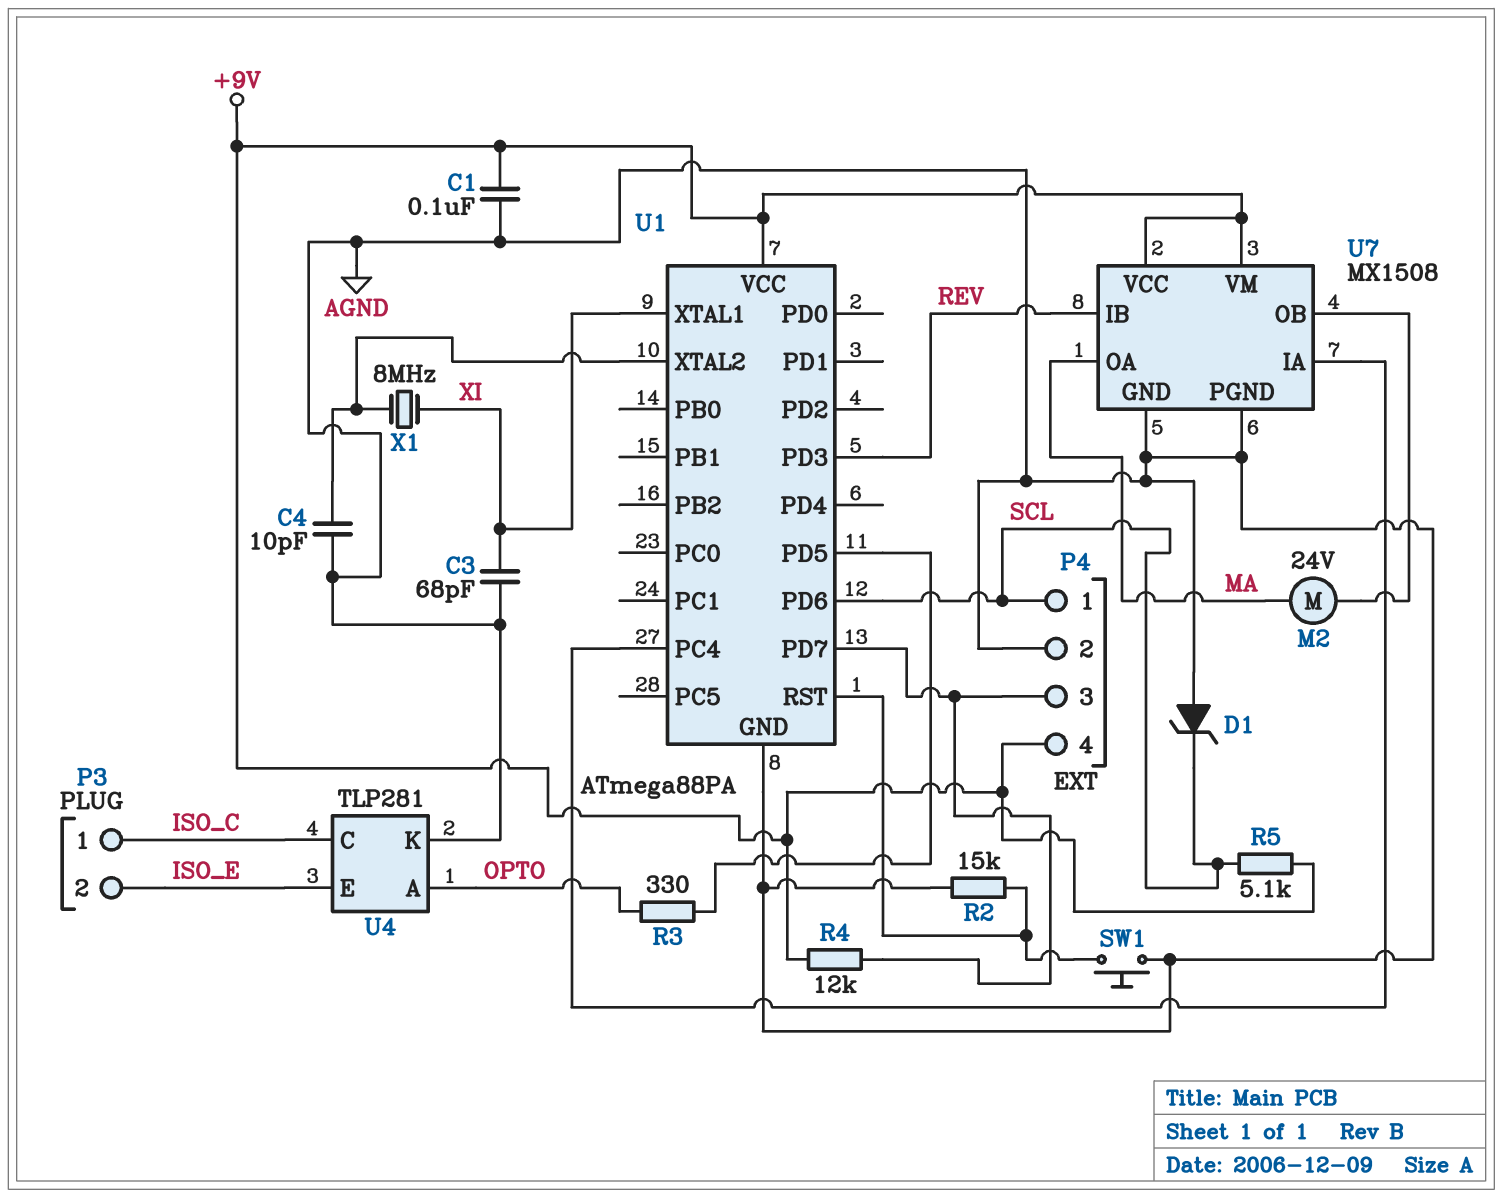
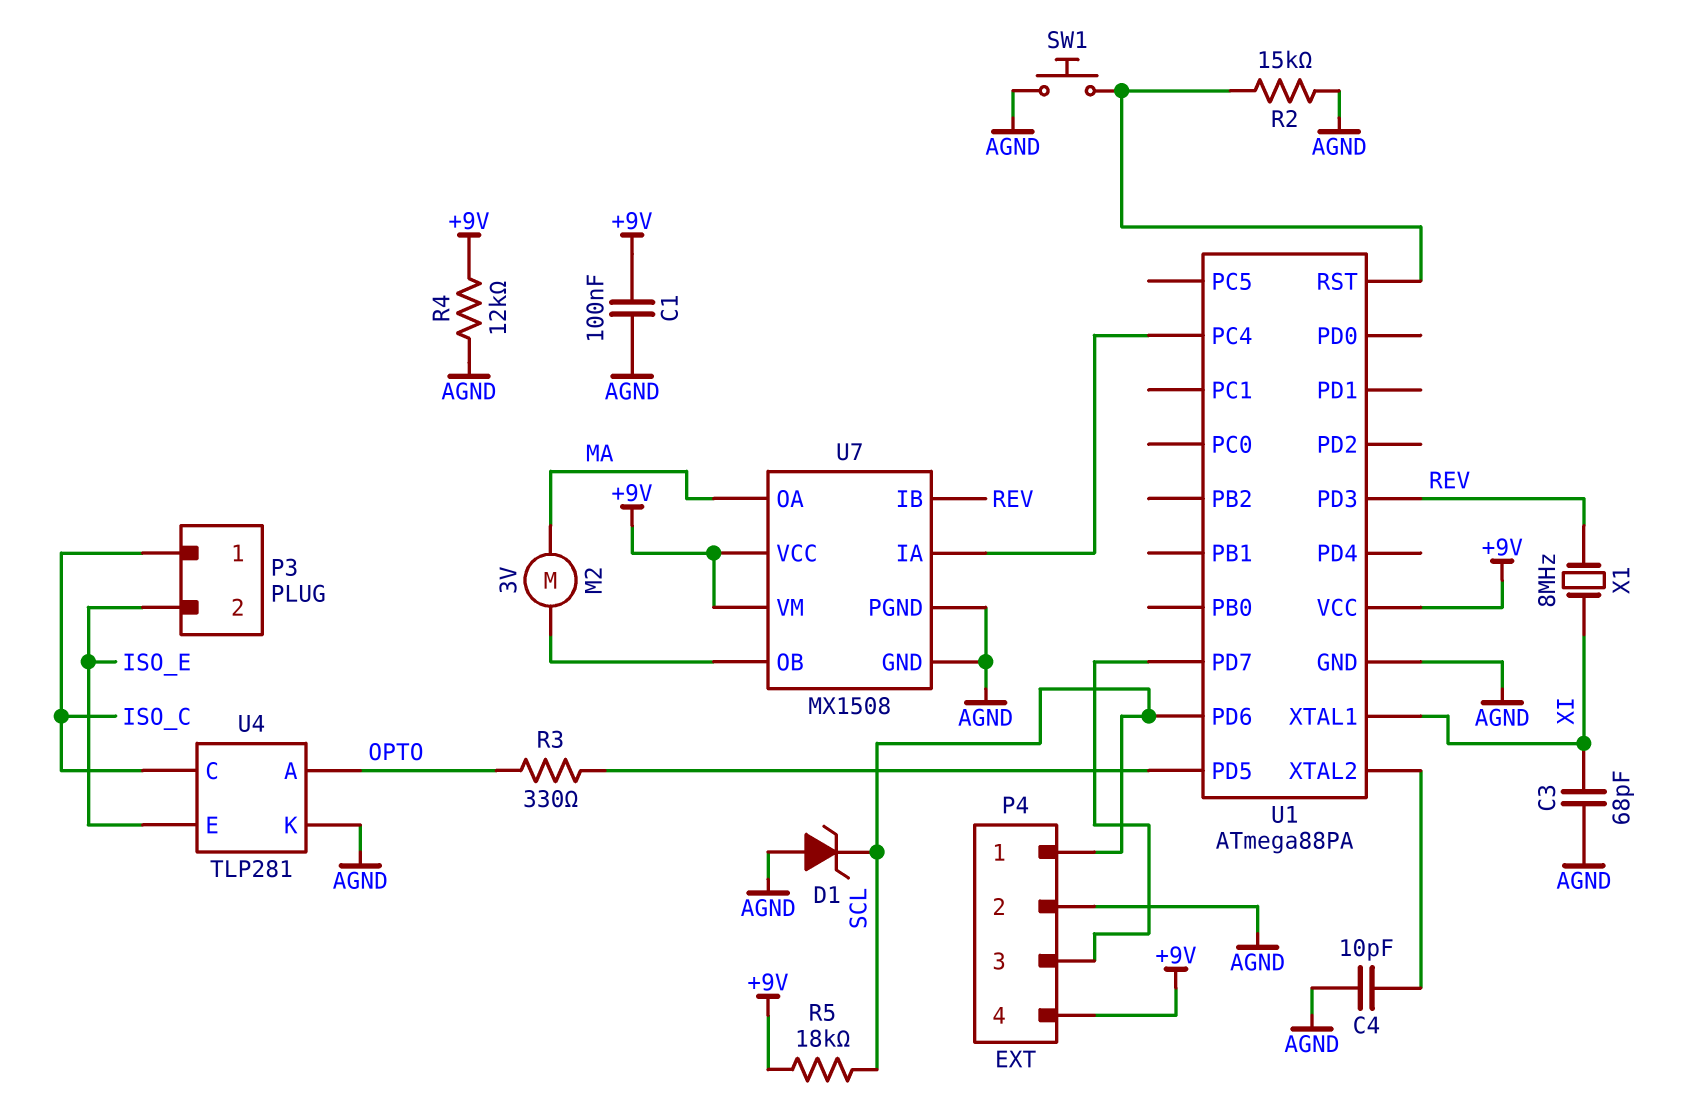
M2: motor 24V (MA, U7/OB) -> motor 3V (MA, U7/OB)
R4: 12k (+9V, P4/3) -> 12k (+9V, AGND)
R5: 5.1k (+9V, SCL) -> 18k (+9V, SCL)
X1: 8MHz (U1/XTAL2, XI) -> 8MHz (REV, XI)

